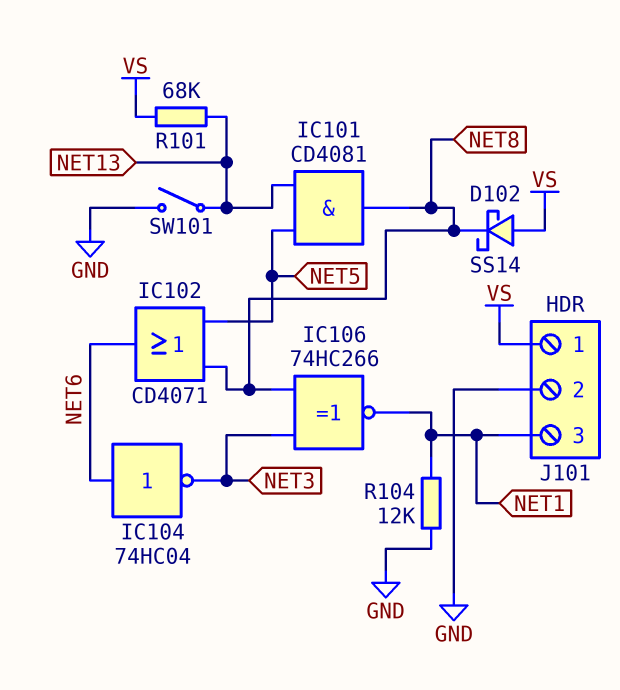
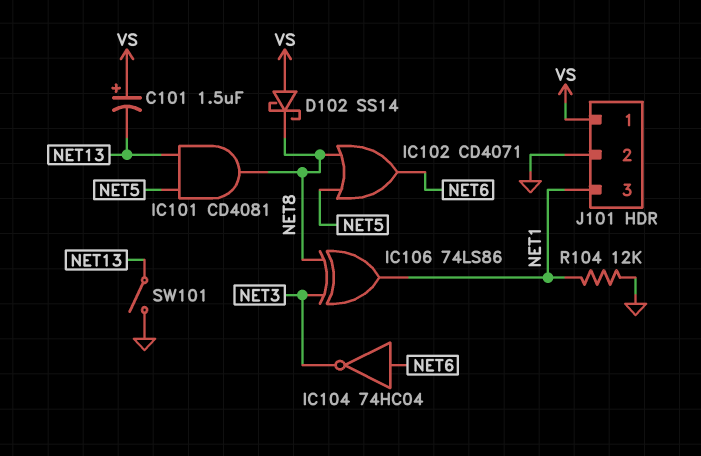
C101: none -> 1.5uF (plus VS, minus NET13)
IC106: XNOR 74HC266 (in NET3, in NET8, out NET1) -> XOR 74LS86 (in NET3, in NET8, out NET1)
R101: 68k (NET13, VS) -> none

